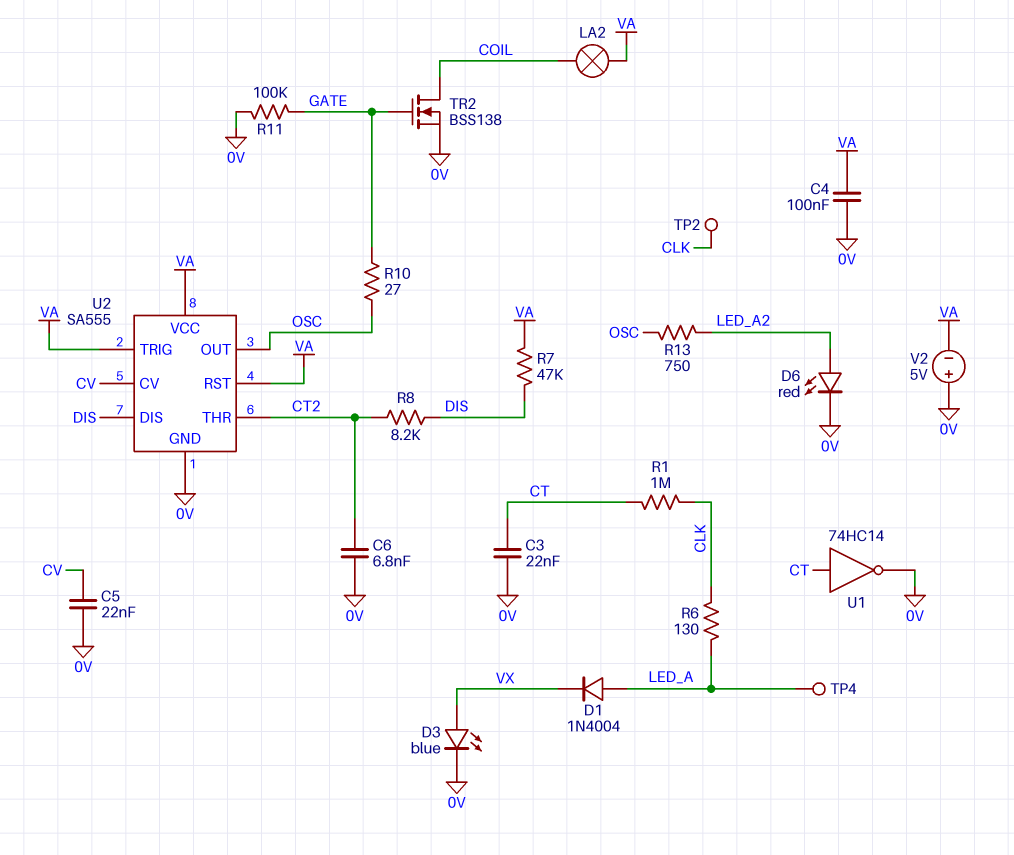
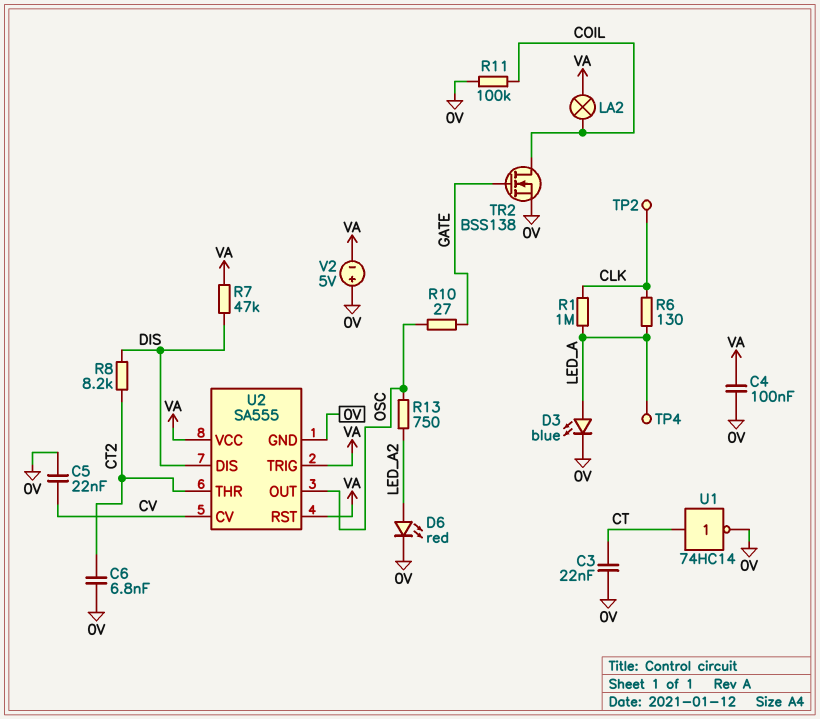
D1: diode 1N4004 (A LED_A, K VX) -> none
D3: LED blue (A VX, K 0V) -> LED blue (A LED_A, K 0V)
R1: 1M (CLK, CT) -> 1M (CLK, LED_A)
R11: 100k (0V, GATE) -> 100k (0V, COIL)

